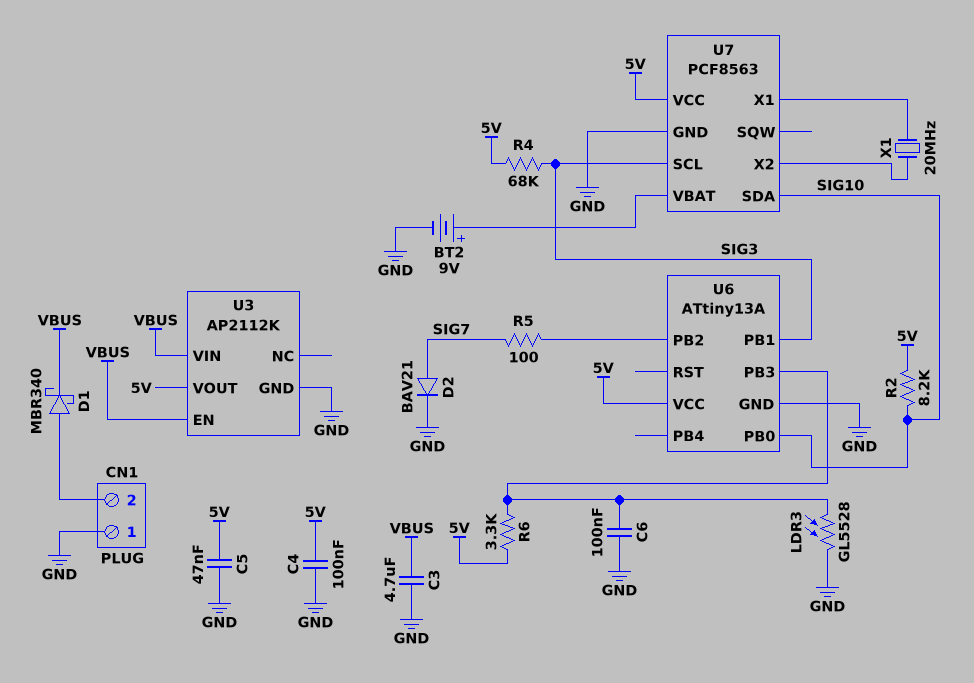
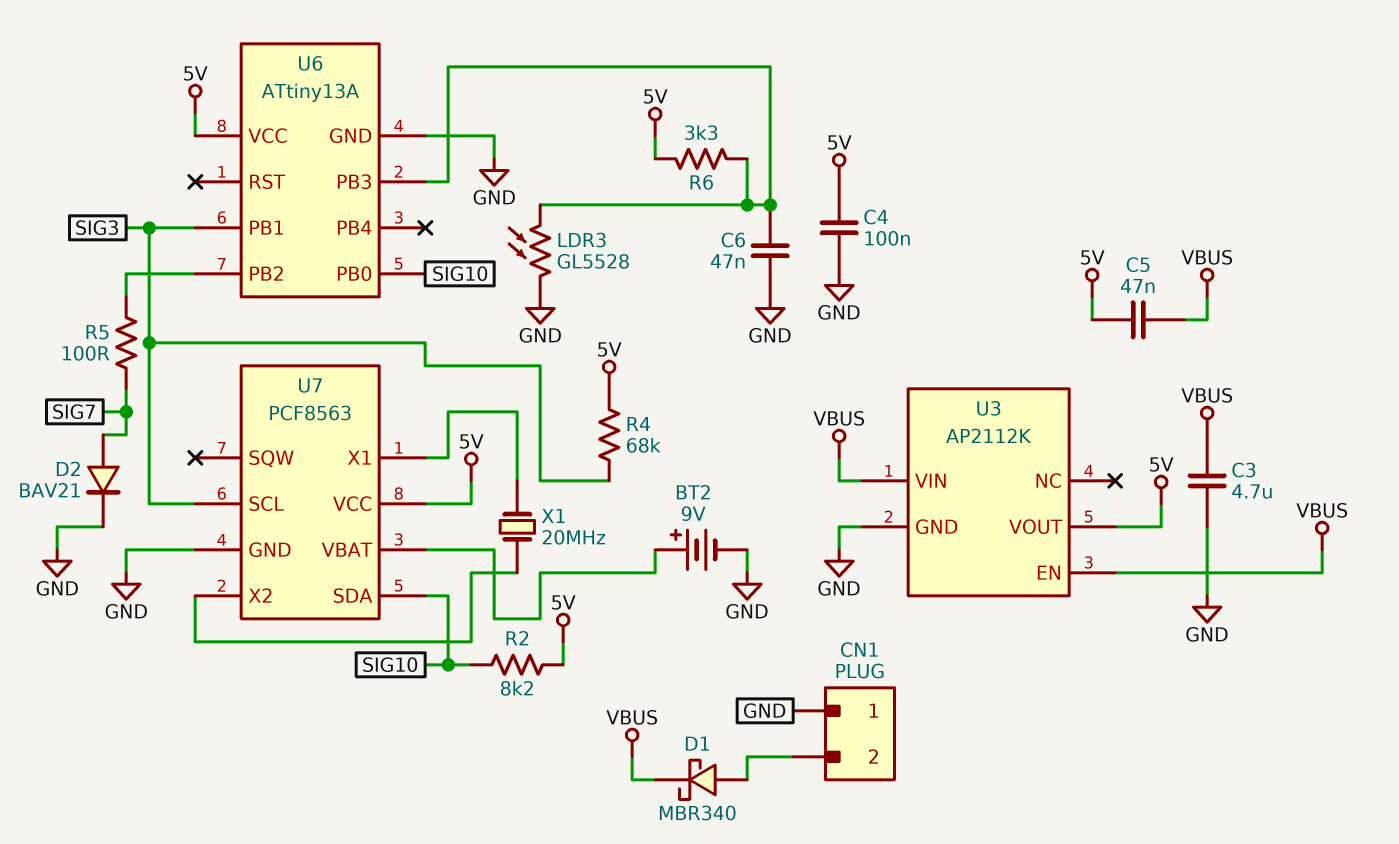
C5: 47nF (5V, GND) -> 47nF (5V, VBUS)
C6: 100nF (GND, U6/PB3) -> 47nF (GND, U6/PB3)

